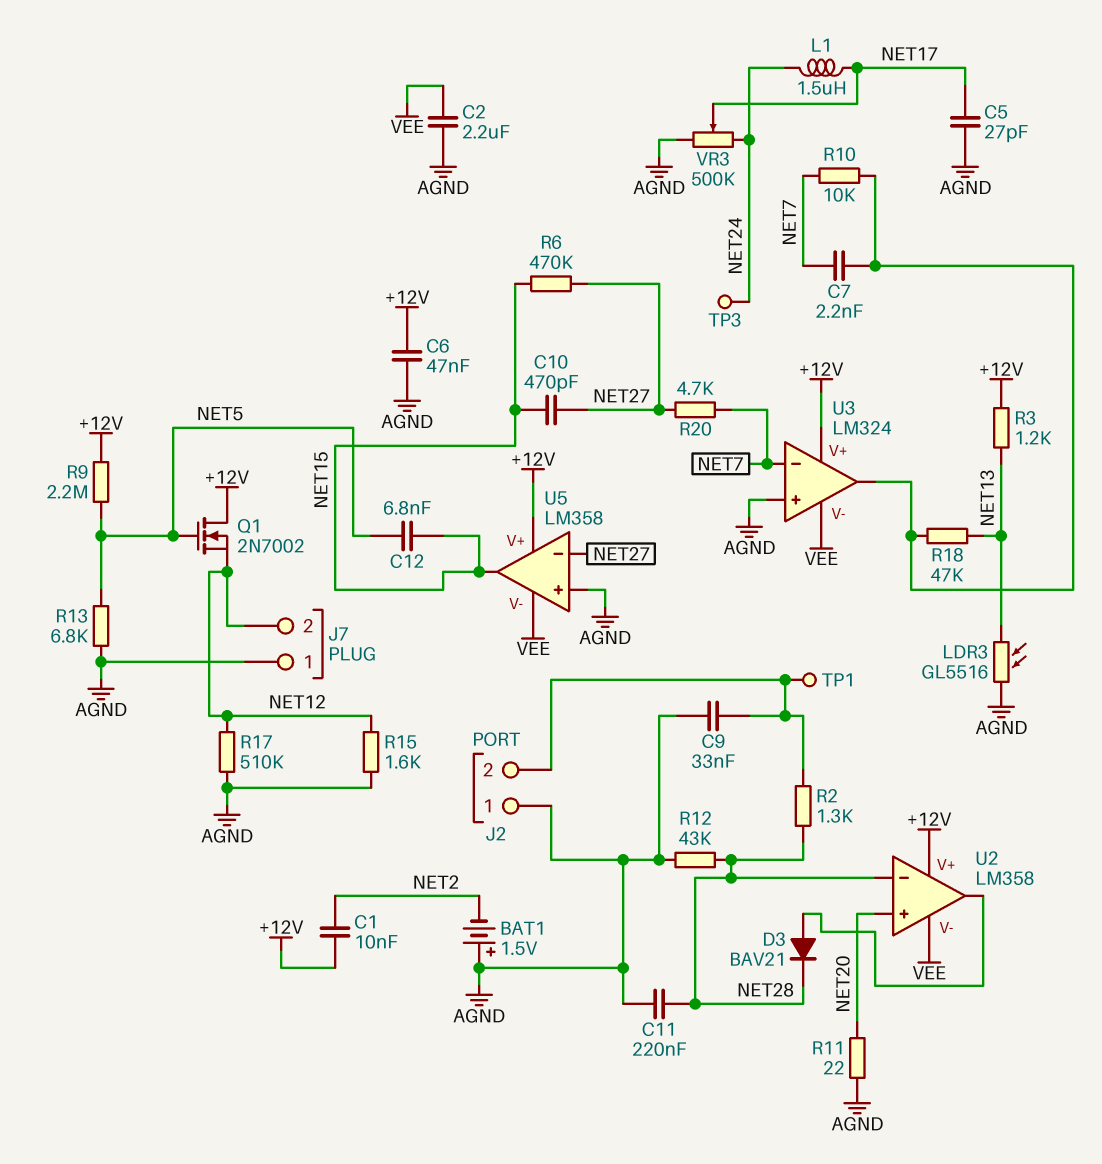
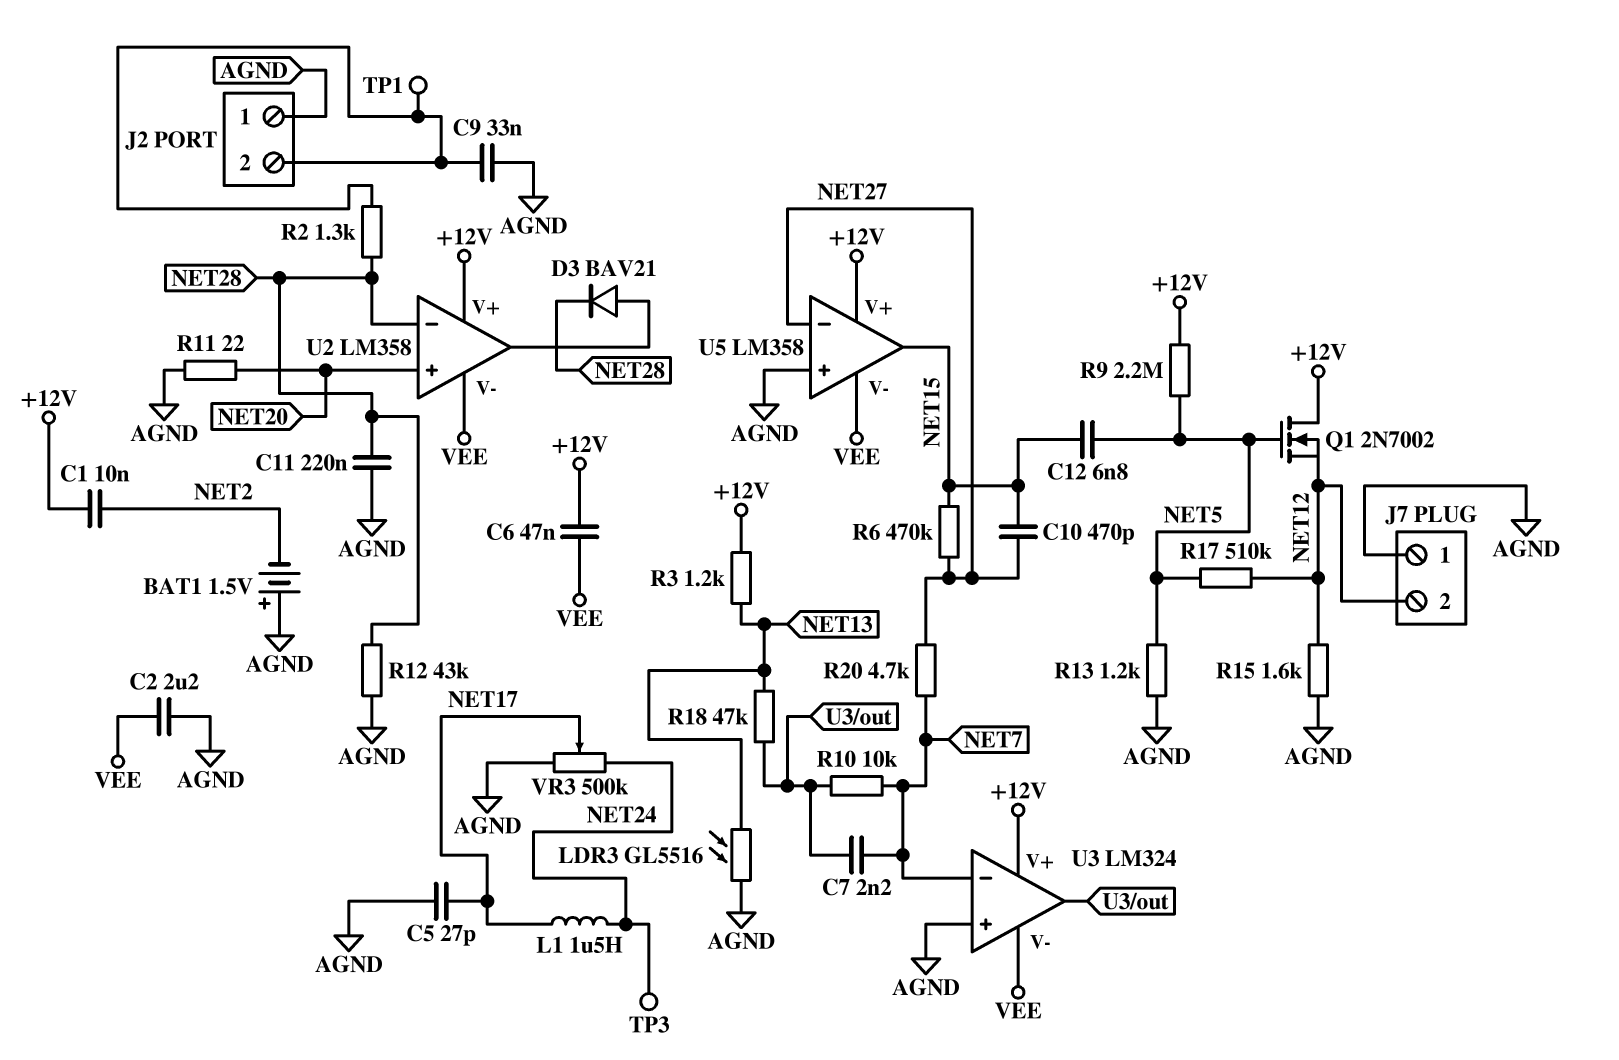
C6: 47nF (+12V, AGND) -> 47nF (+12V, VEE)
R13: 6.8k (AGND, NET5) -> 1.2k (AGND, NET5)
R17: 510k (AGND, NET12) -> 510k (NET5, NET12)

